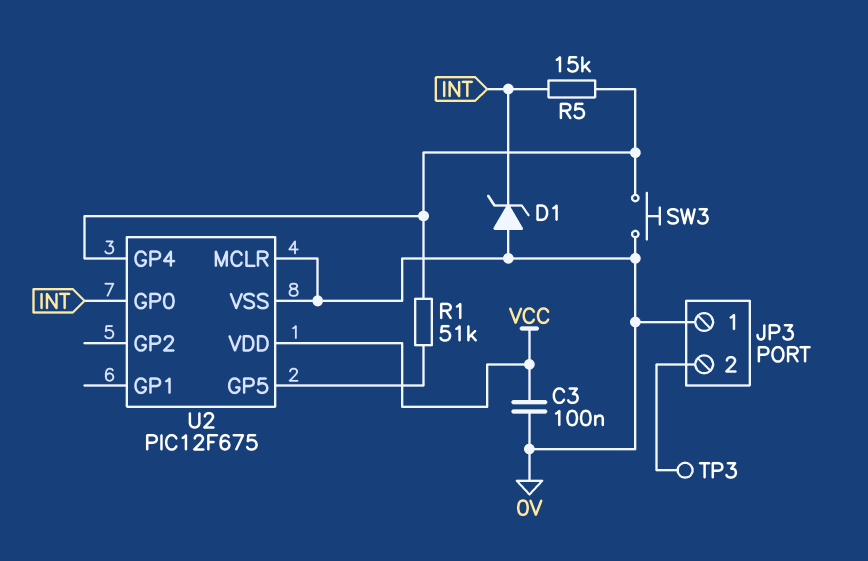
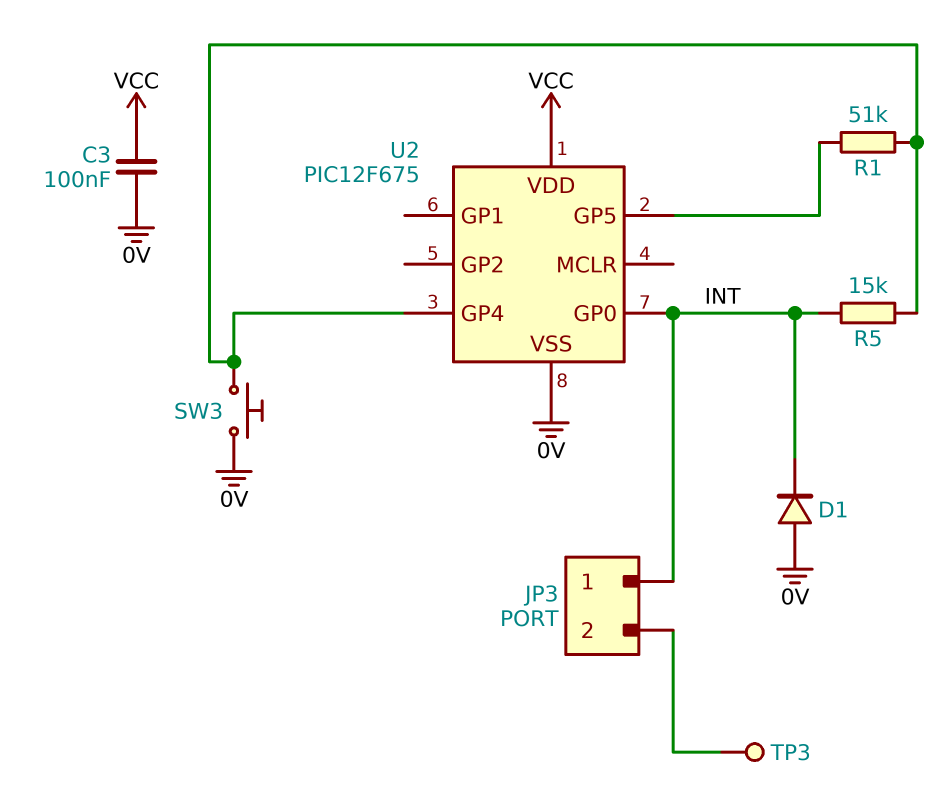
D1: zener (A 0V, K INT) -> diode (A 0V, K INT)
JP3 pin 1: 0V -> INT
U2 pin MCLR: 0V -> none

